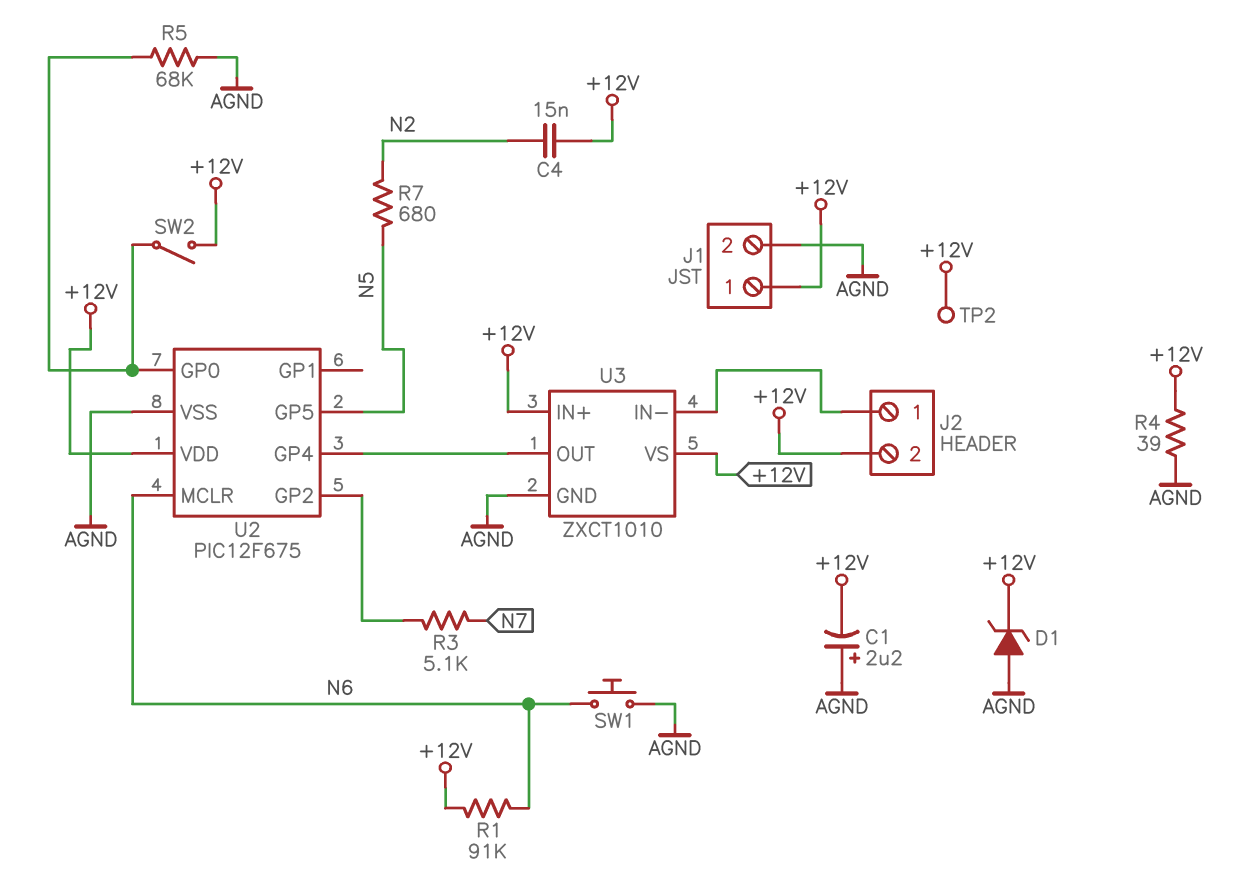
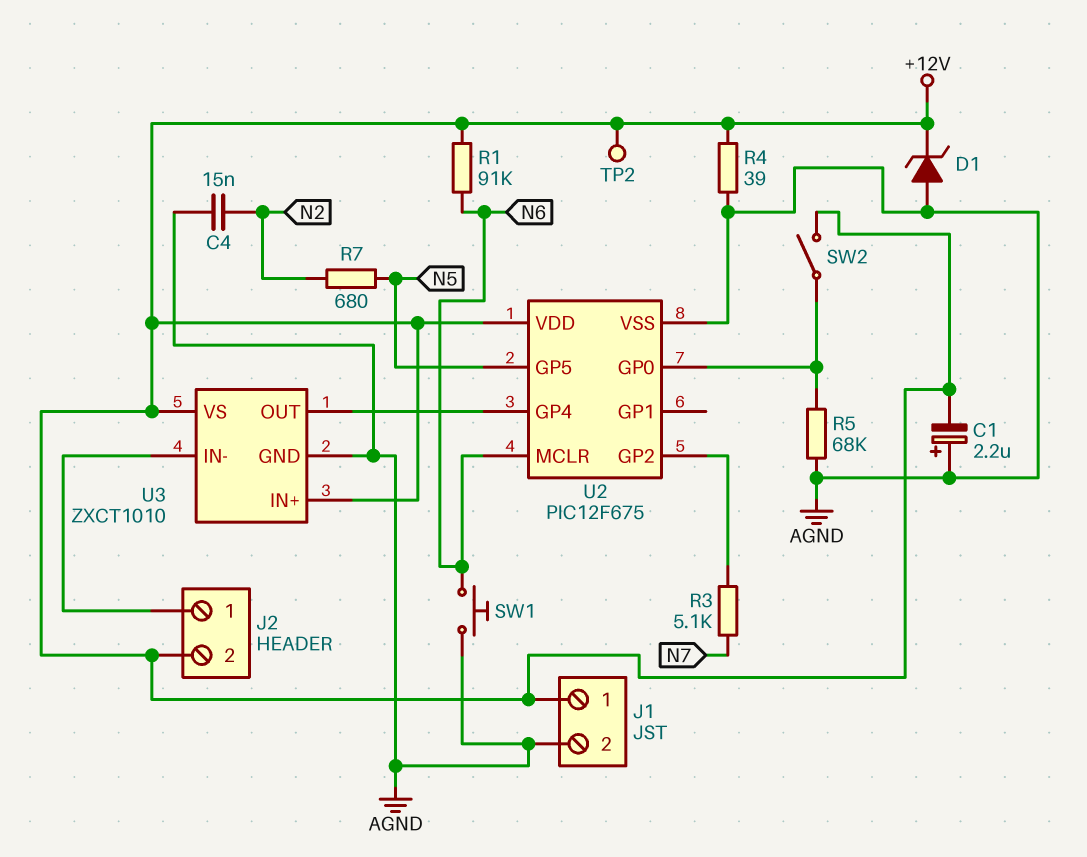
C4: 15nF (+12V, N2) -> 15nF (AGND, N2)

